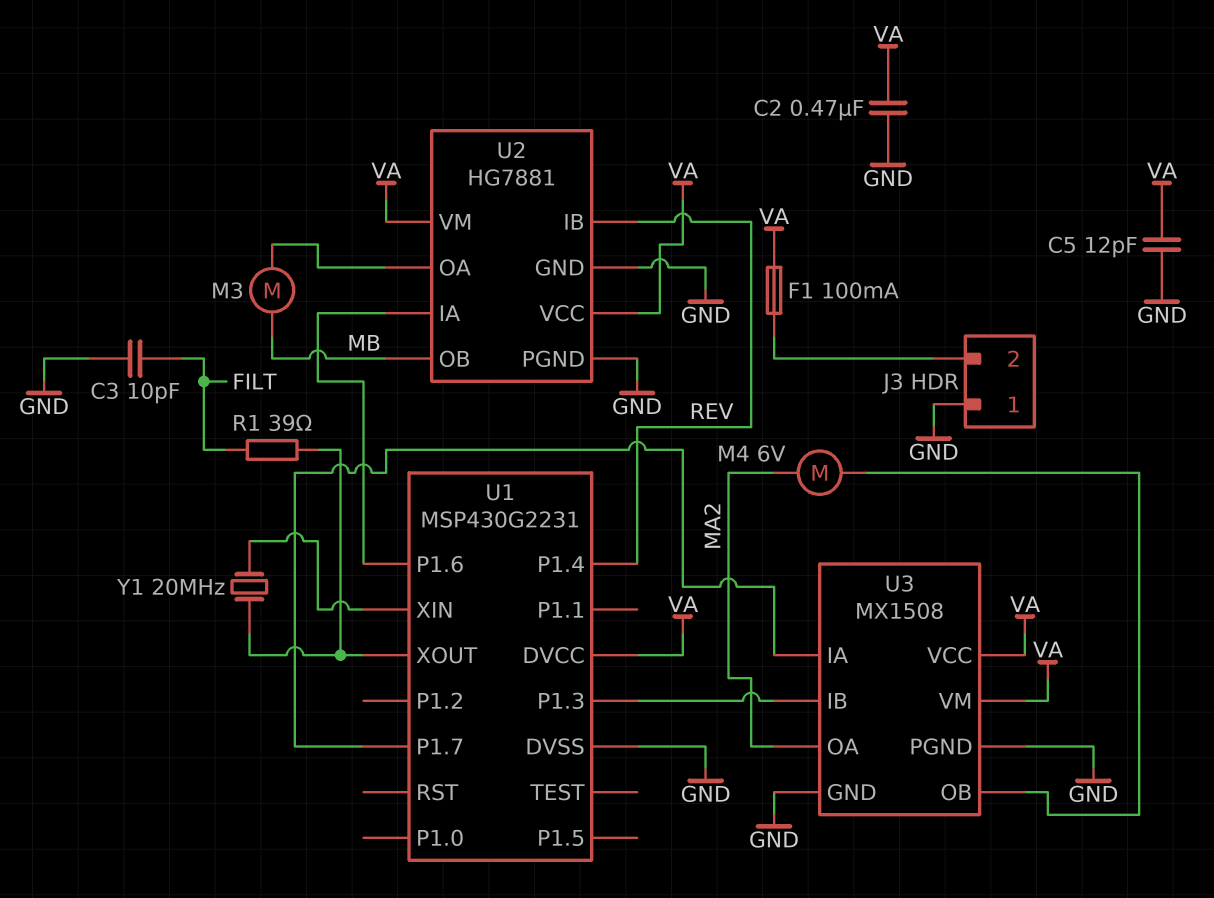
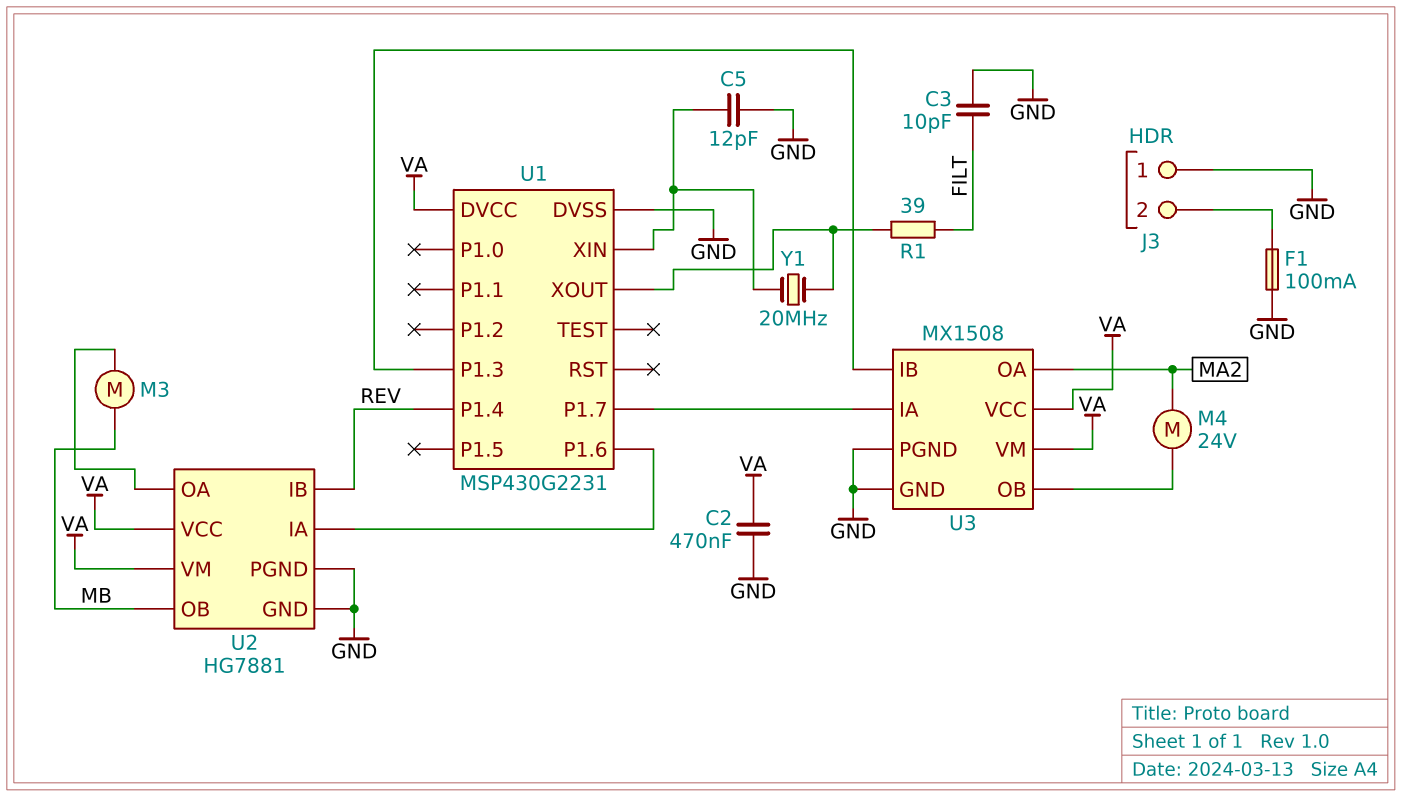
C5: 12pF (GND, VA) -> 12pF (GND, U1/XIN)
F1: 100mA (J3/2, VA) -> 100mA (GND, J3/2)
M4: motor 6V (MA2, U3/OB) -> motor 24V (MA2, U3/OB)

